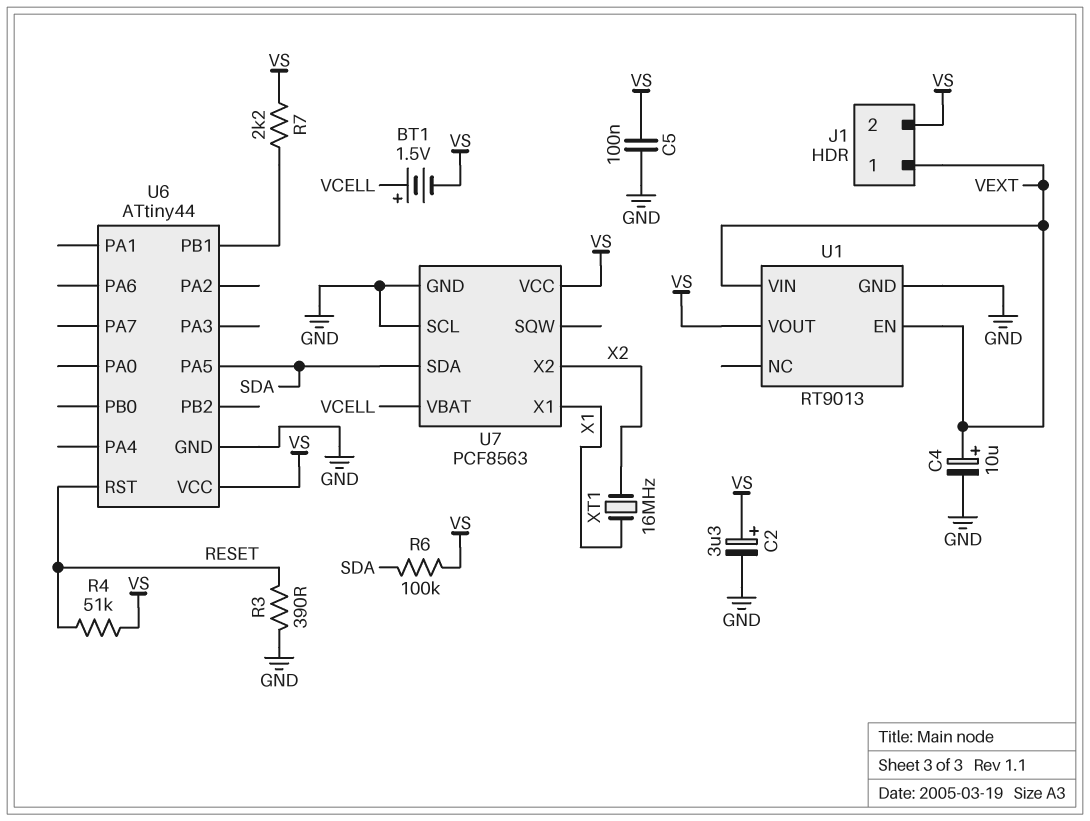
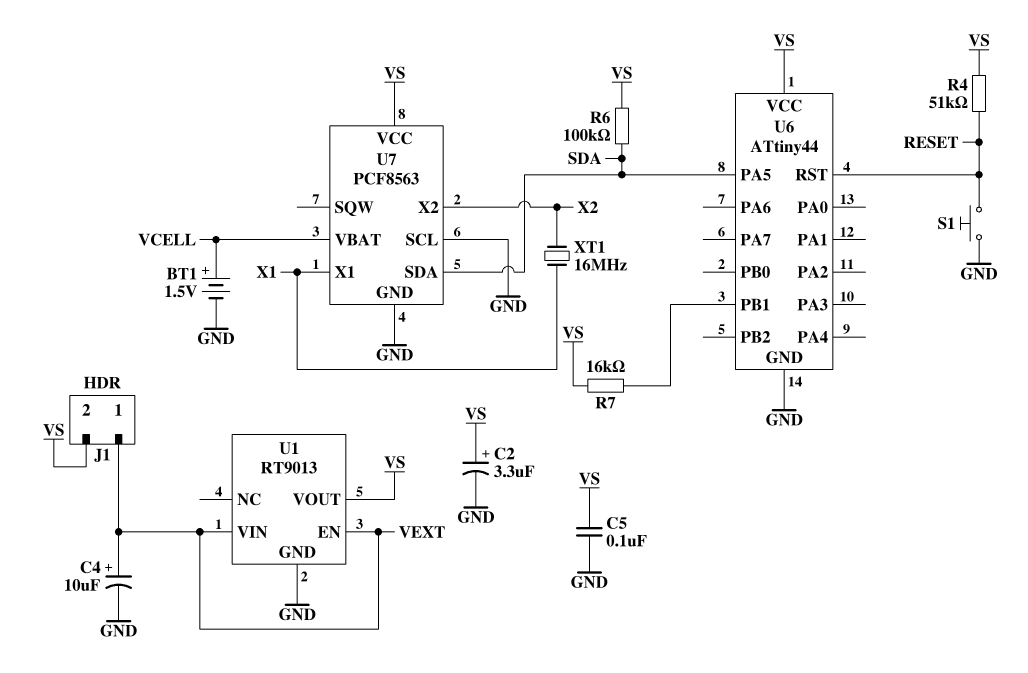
BT1: 1.5V (plus VCELL, minus VS) -> 1.5V (plus VCELL, minus GND)
R3: 390 (GND, RESET) -> none
R7: 2.2k (U6/PB1, VS) -> 16k (U6/PB1, VS)
S1: none -> button (GND, RESET)

